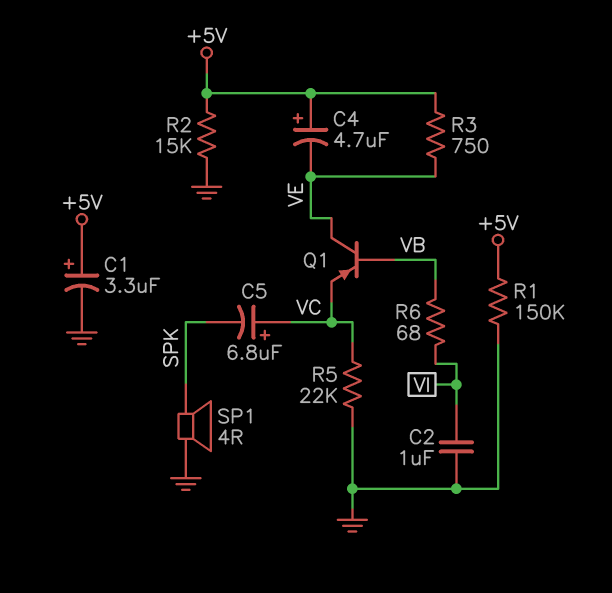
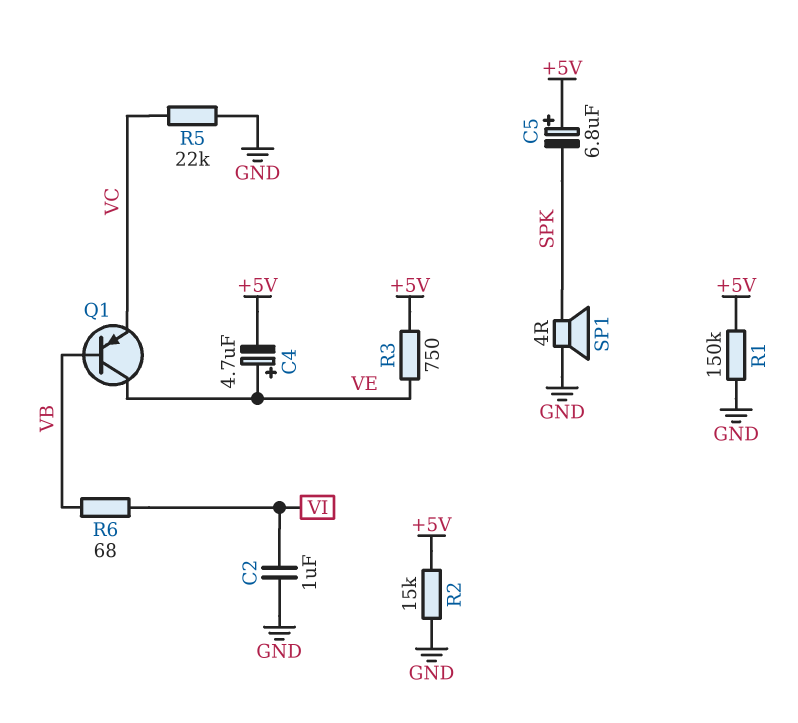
C1: 3.3uF (plus +5V, minus GND) -> none
C4: 4.7uF (plus +5V, minus VE) -> 4.7uF (plus VE, minus +5V)
C5: 6.8uF (plus VC, minus SPK) -> 6.8uF (plus +5V, minus SPK)

